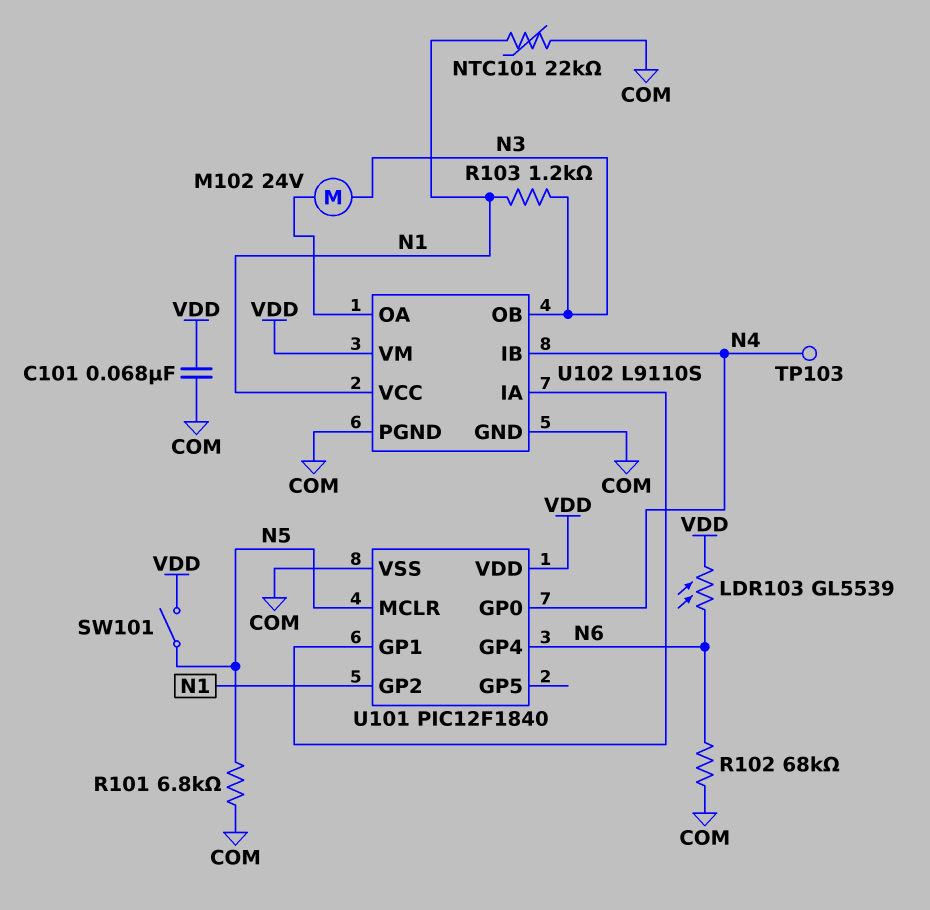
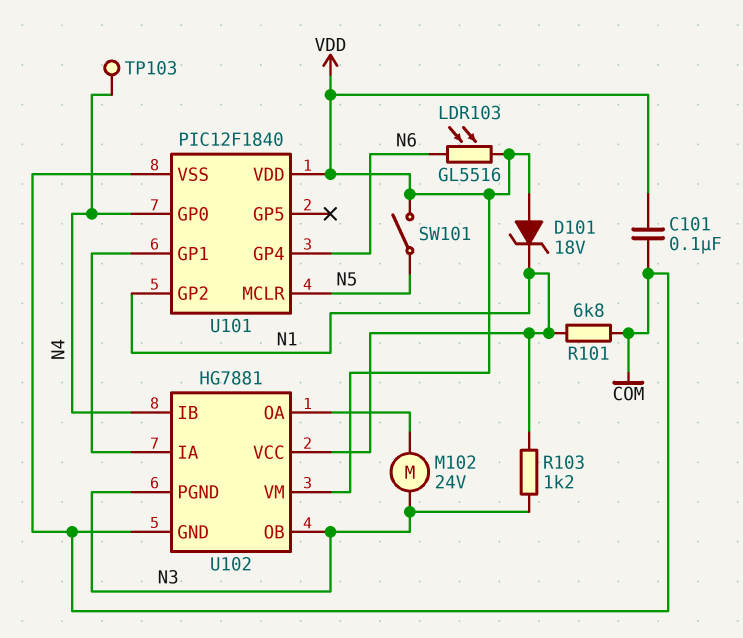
C101: 68nF (COM, VDD) -> 100nF (COM, VDD)
D101: none -> zener 18V (A VDD, K N1)
LDR103: GL5539 (N6, VDD) -> GL5516 (N6, VDD)
NTC101: 22k (COM, N1) -> none
R101: 6.8k (COM, N5) -> 6.8k (COM, N1)
R102: 68k (COM, N6) -> none
U102: L9110S -> HG7881
U102 pin PGND: COM -> N3

